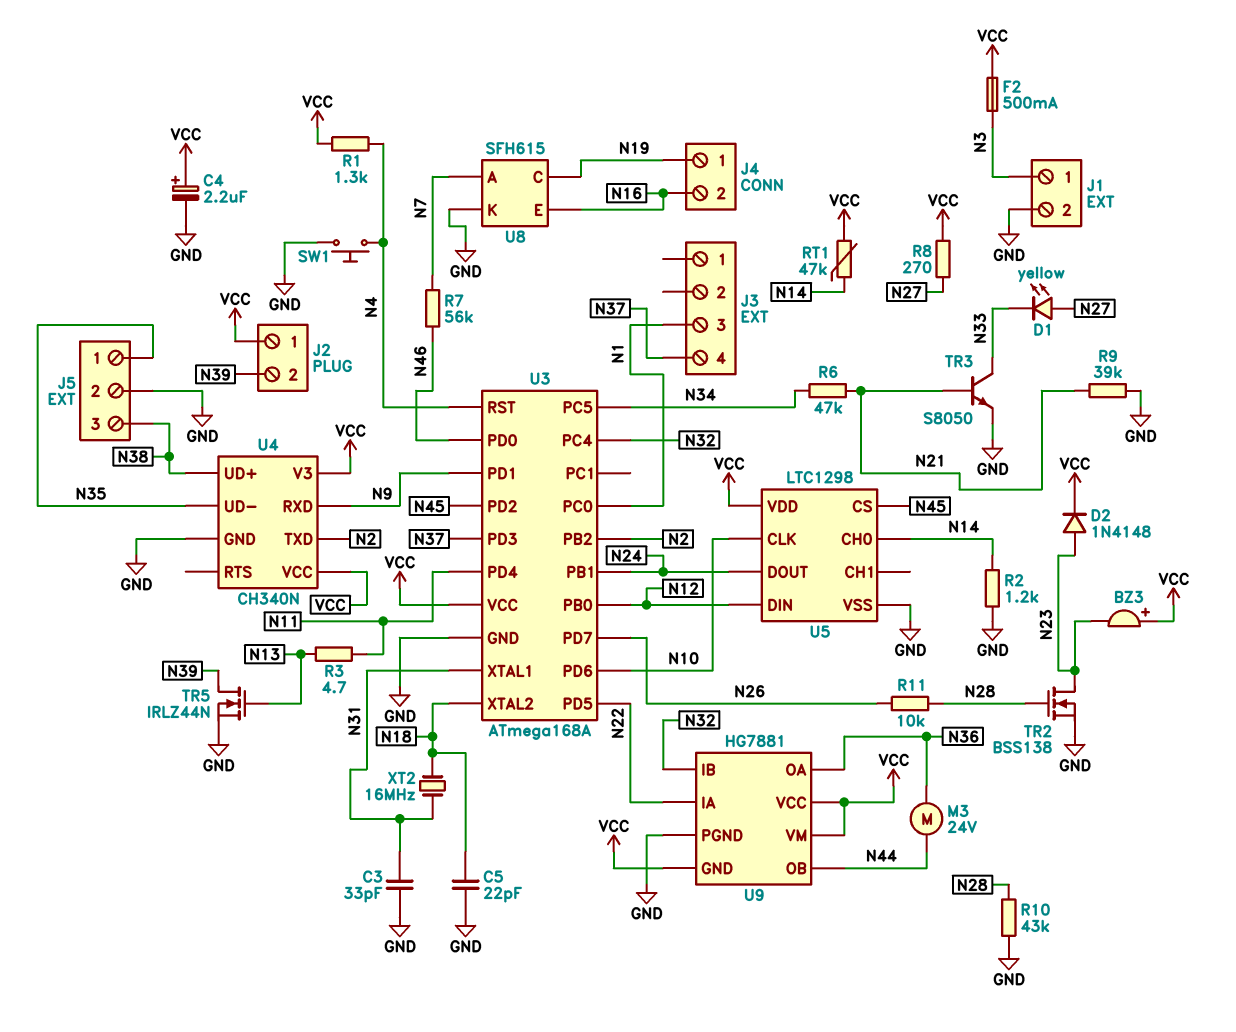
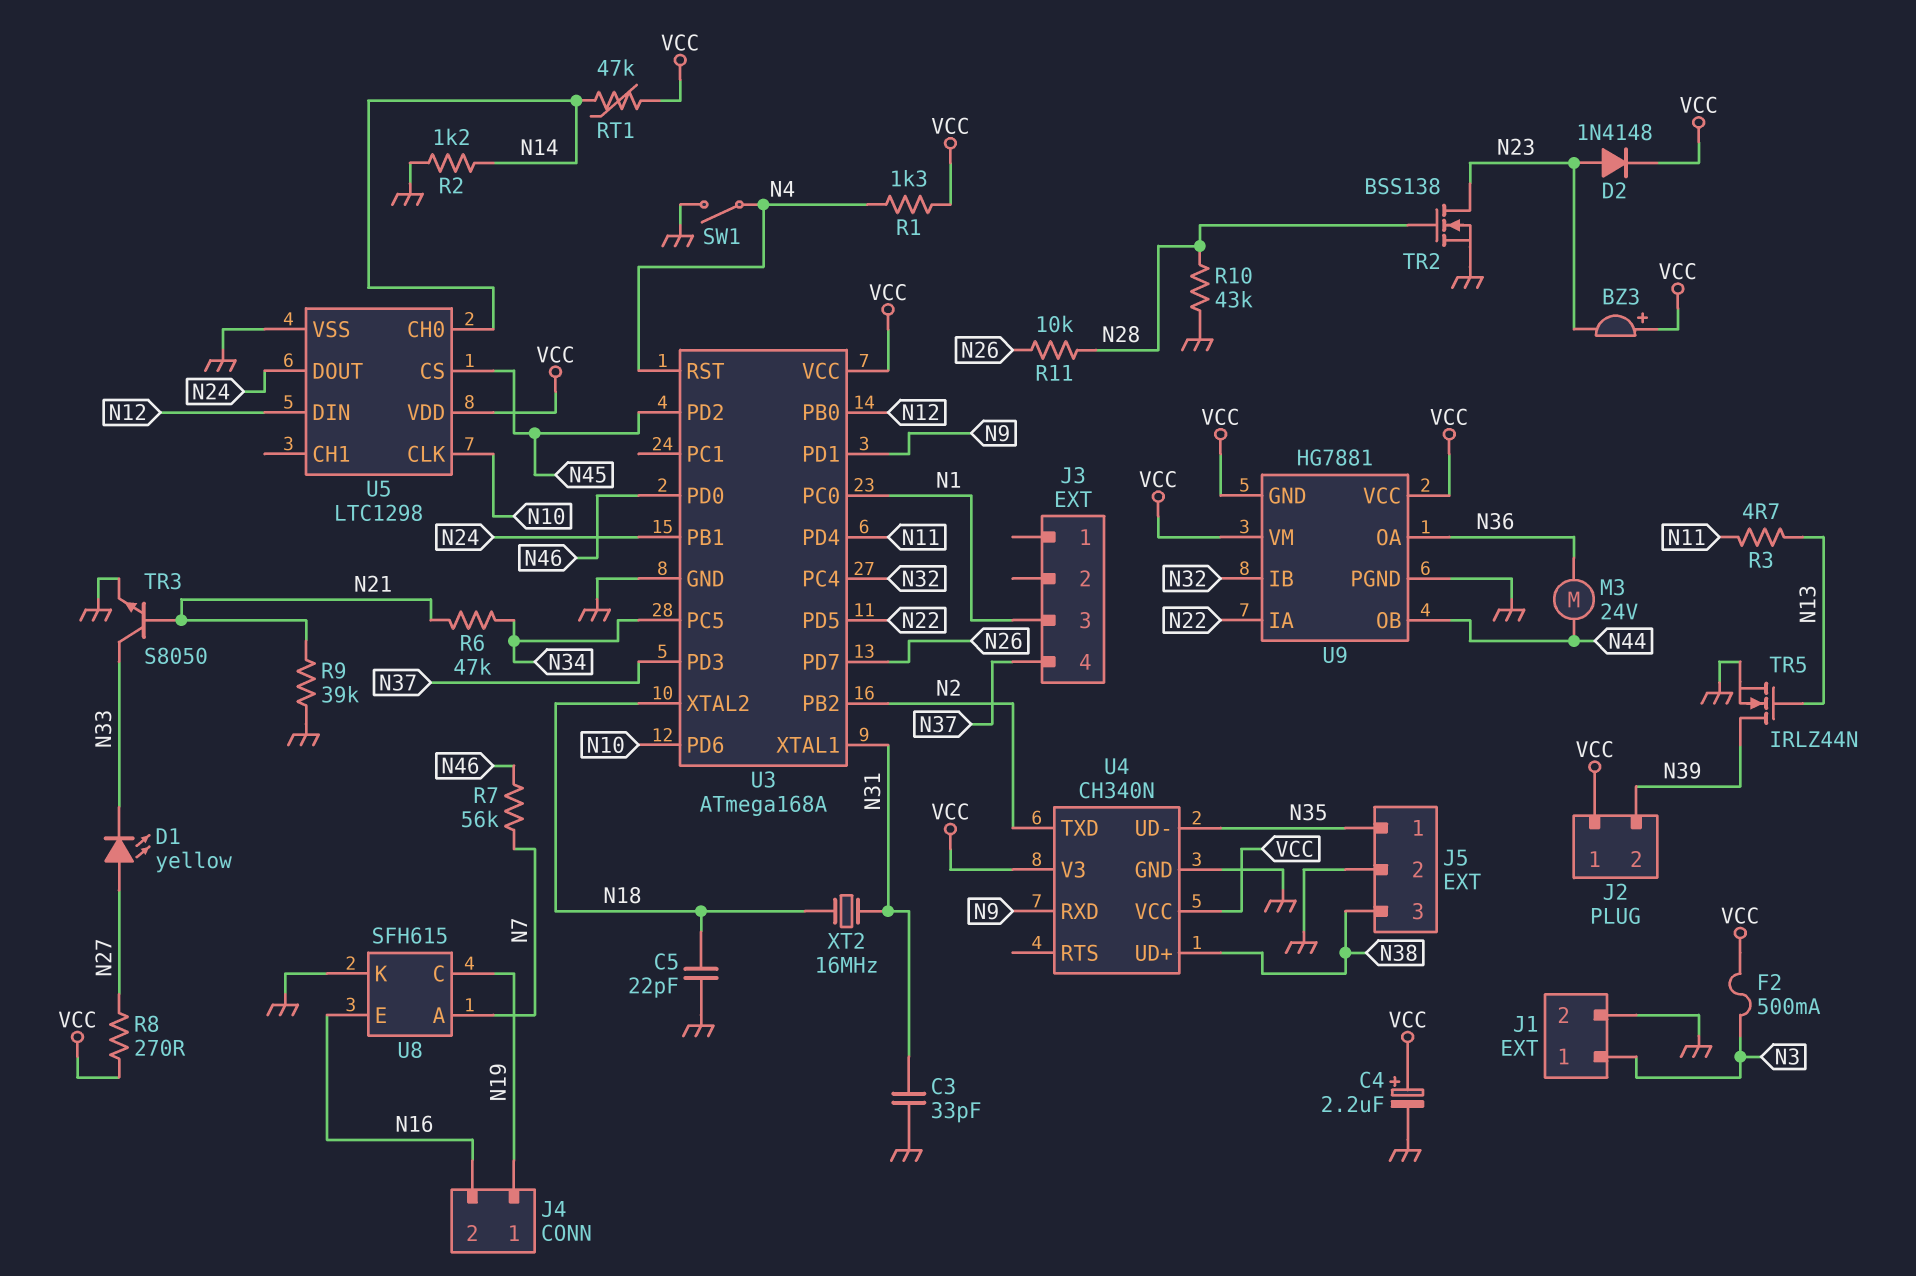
SW1: button (GND, N4) -> switch (GND, N4)

